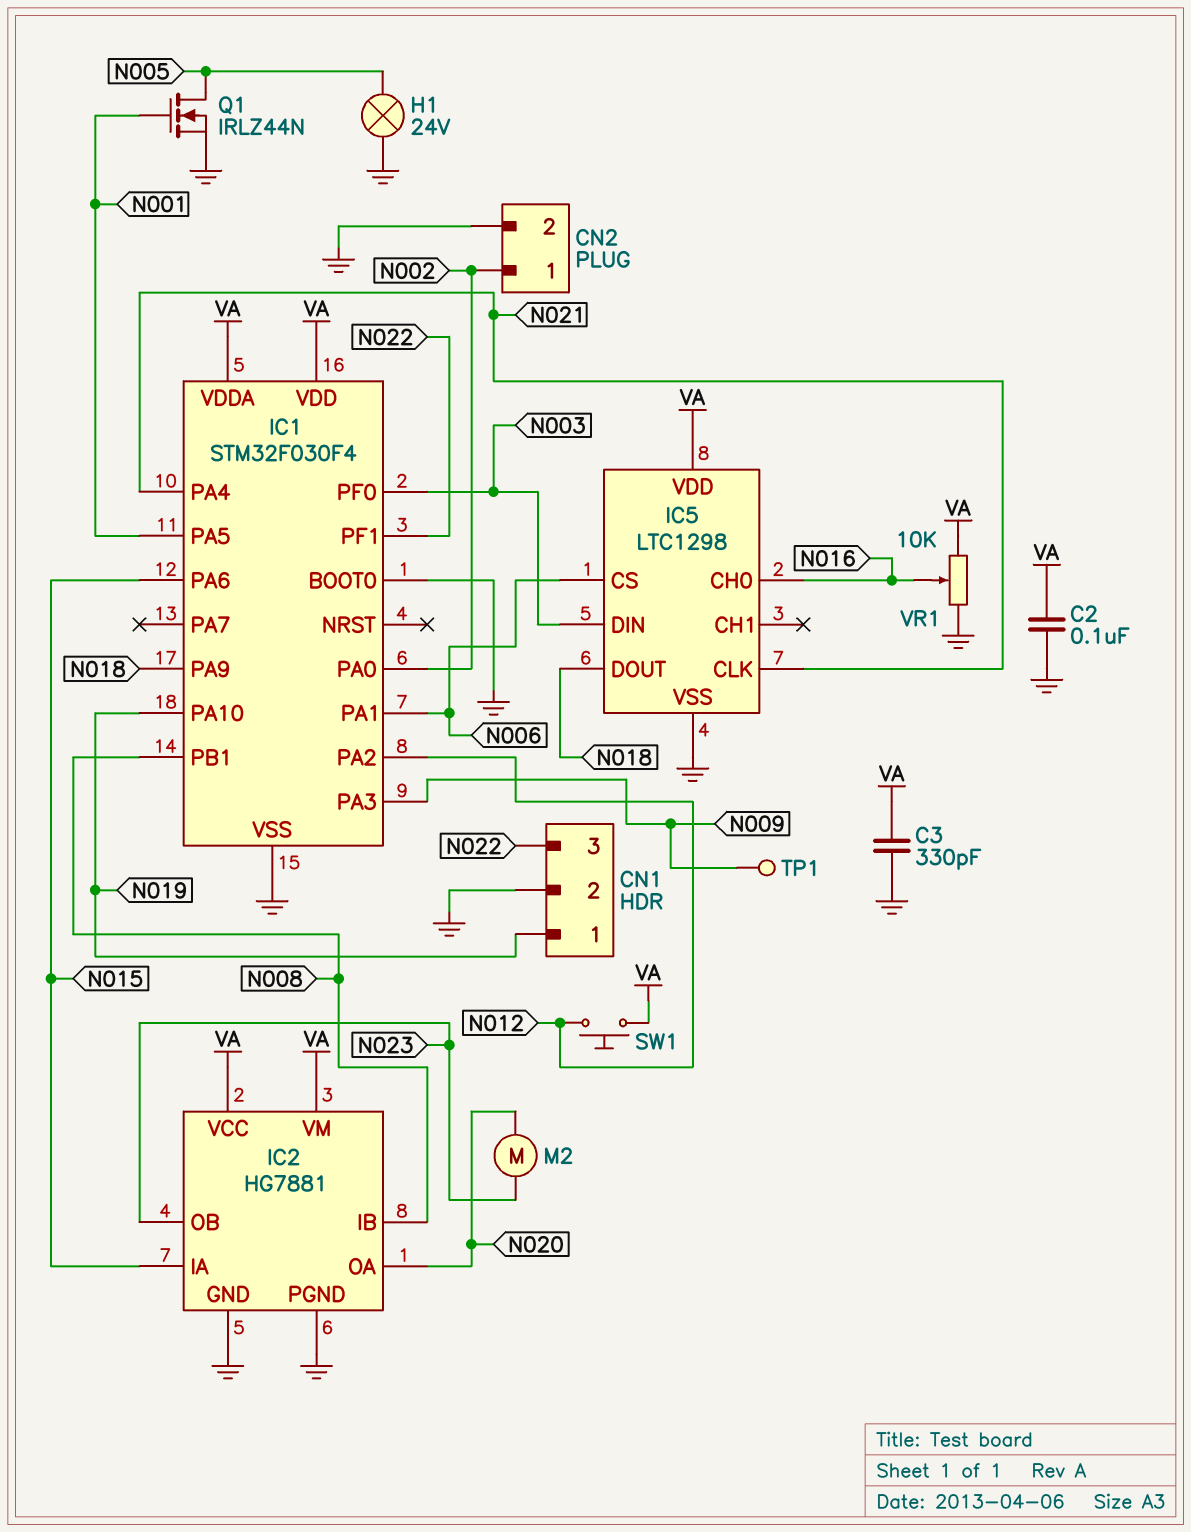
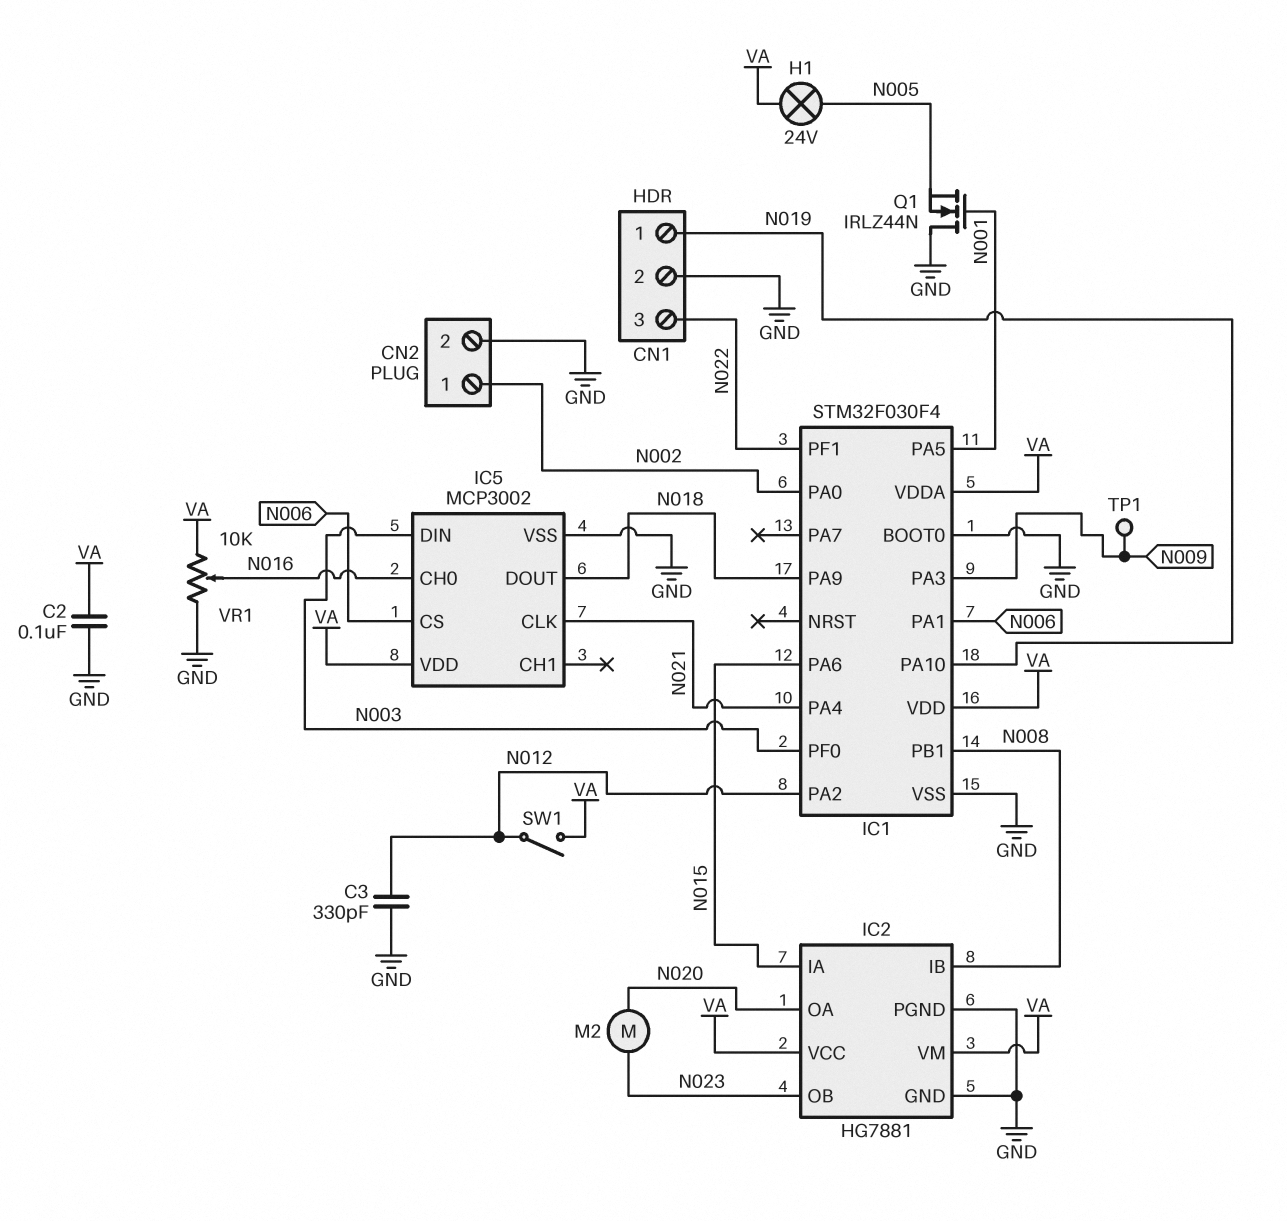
C3: 330pF (GND, VA) -> 330pF (GND, N012)
H1: lamp 24V (GND, N005) -> lamp 24V (N005, VA)
IC5: LTC1298 -> MCP3002
Q1: NMOS IRLZ44N (G N001, D N005, S GND) -> NMOS IRLZ44N (G N001, D GND, S N005)
SW1: button (N012, VA) -> switch (N012, VA)

